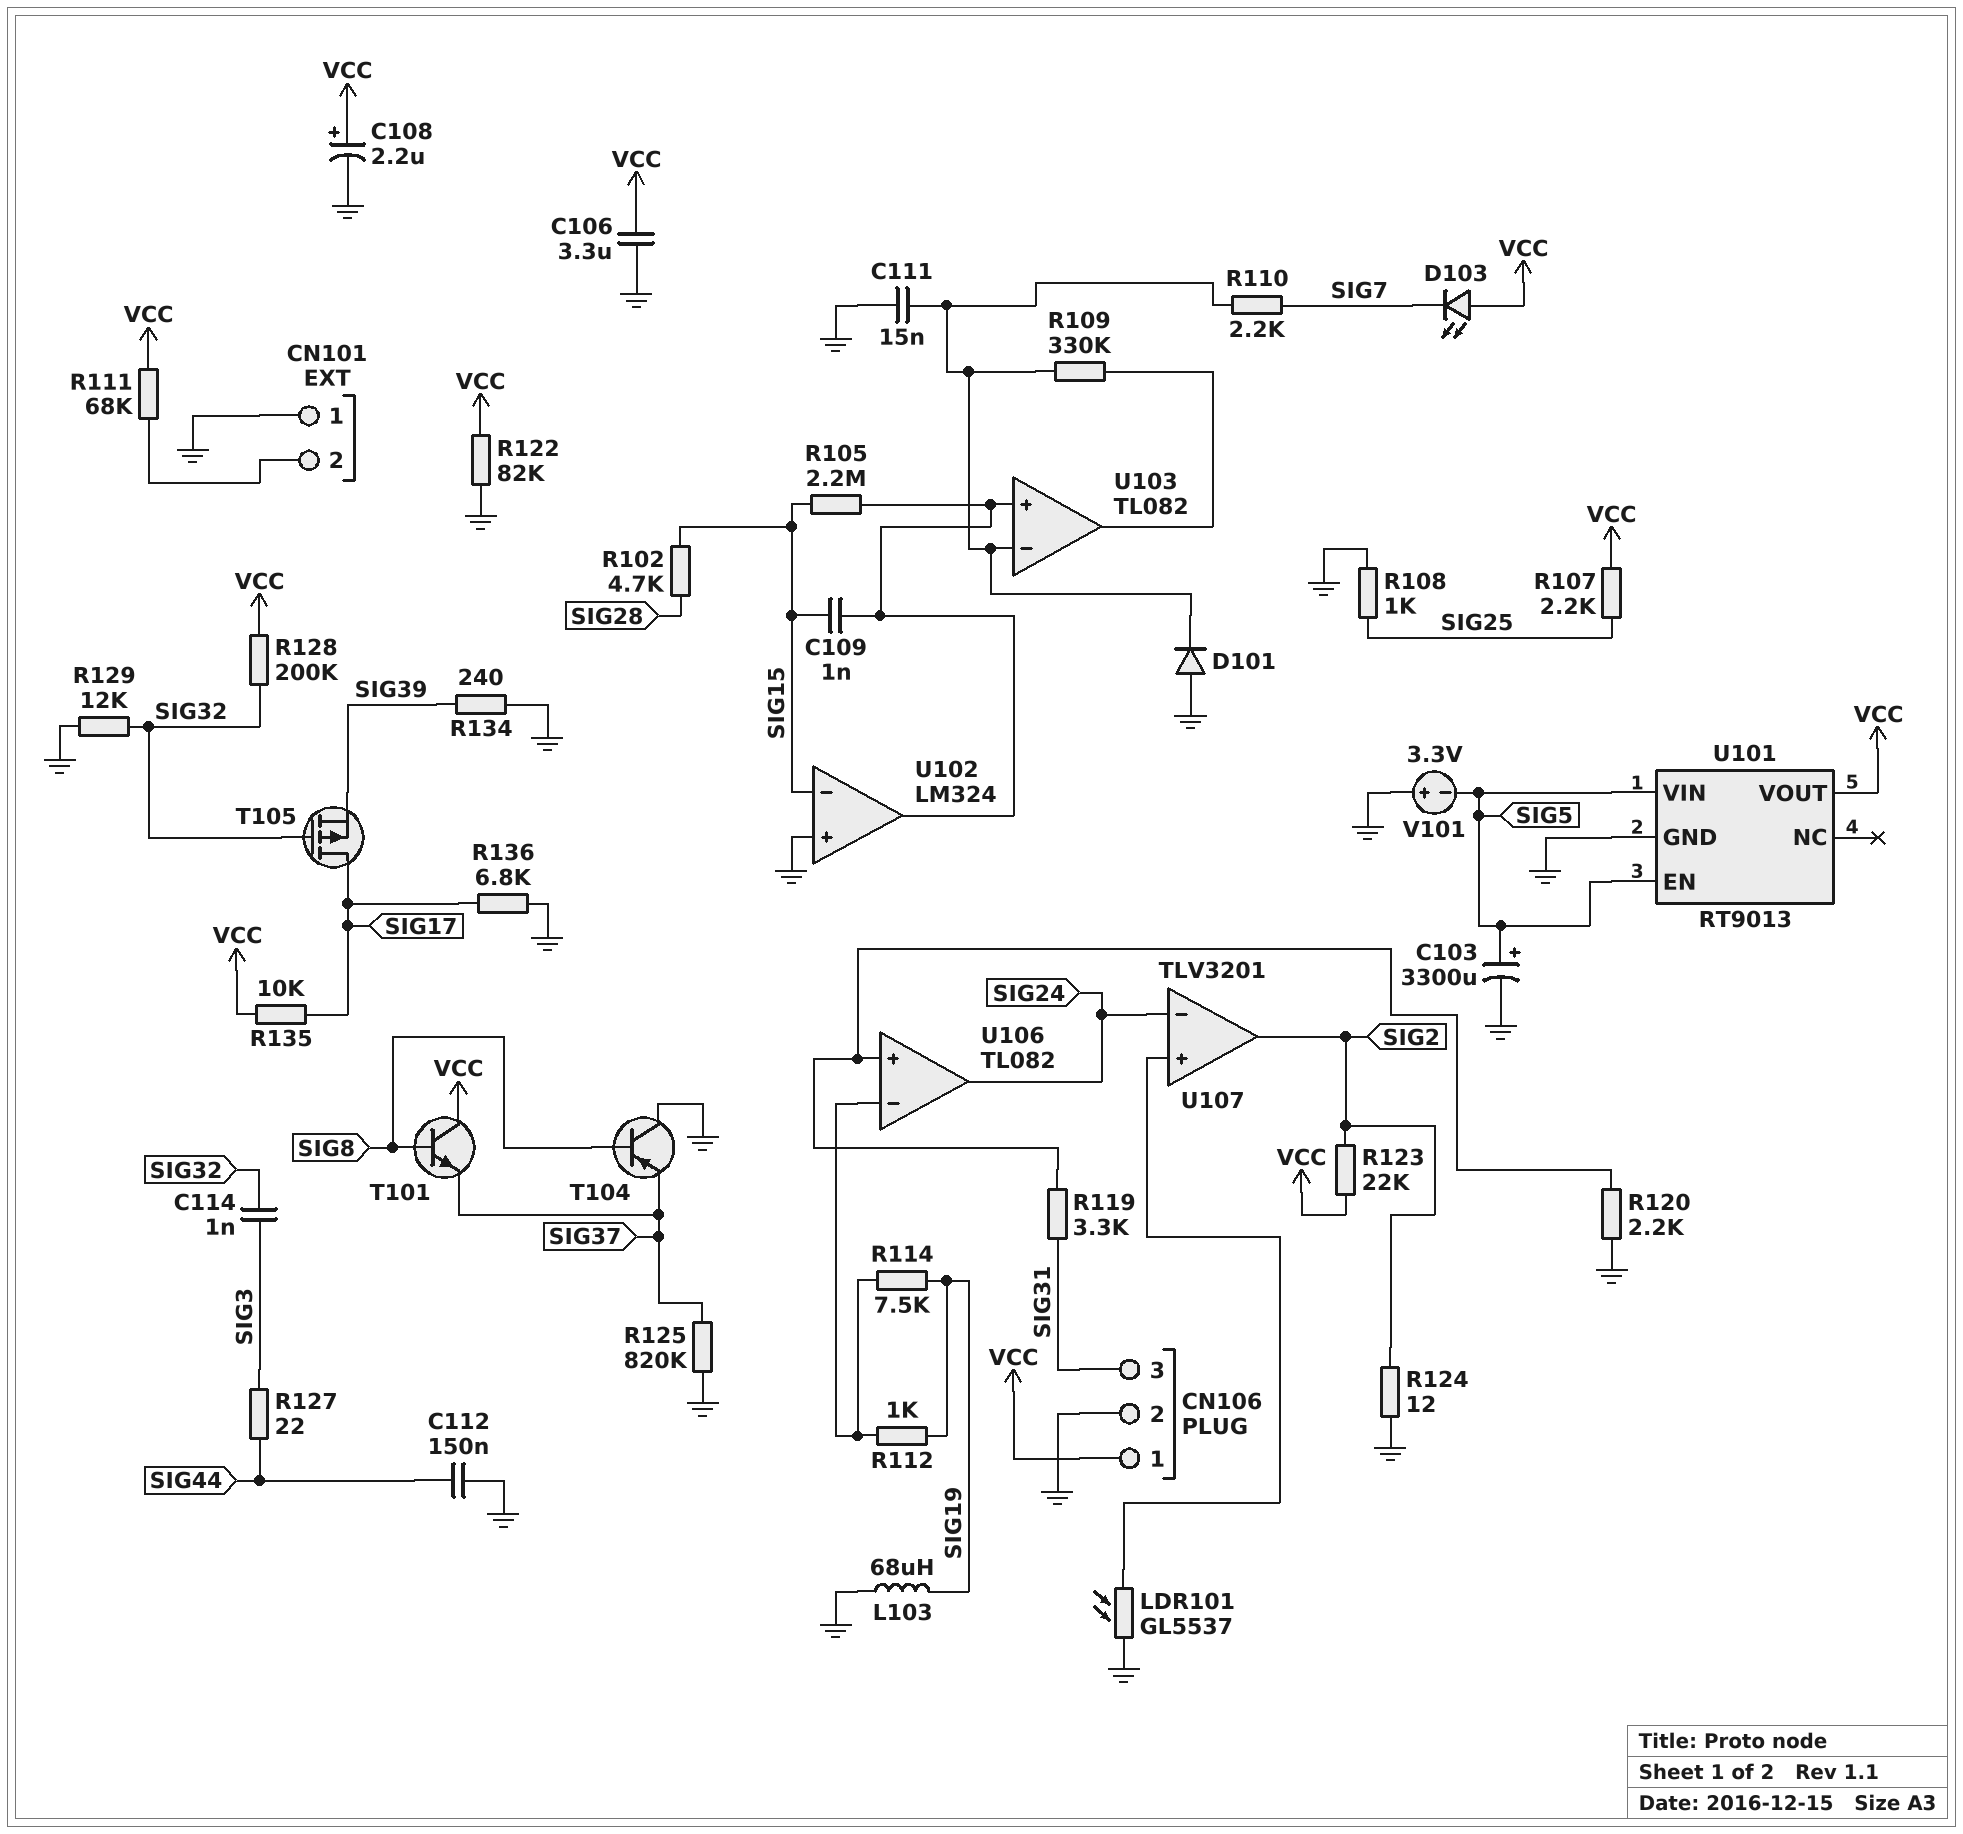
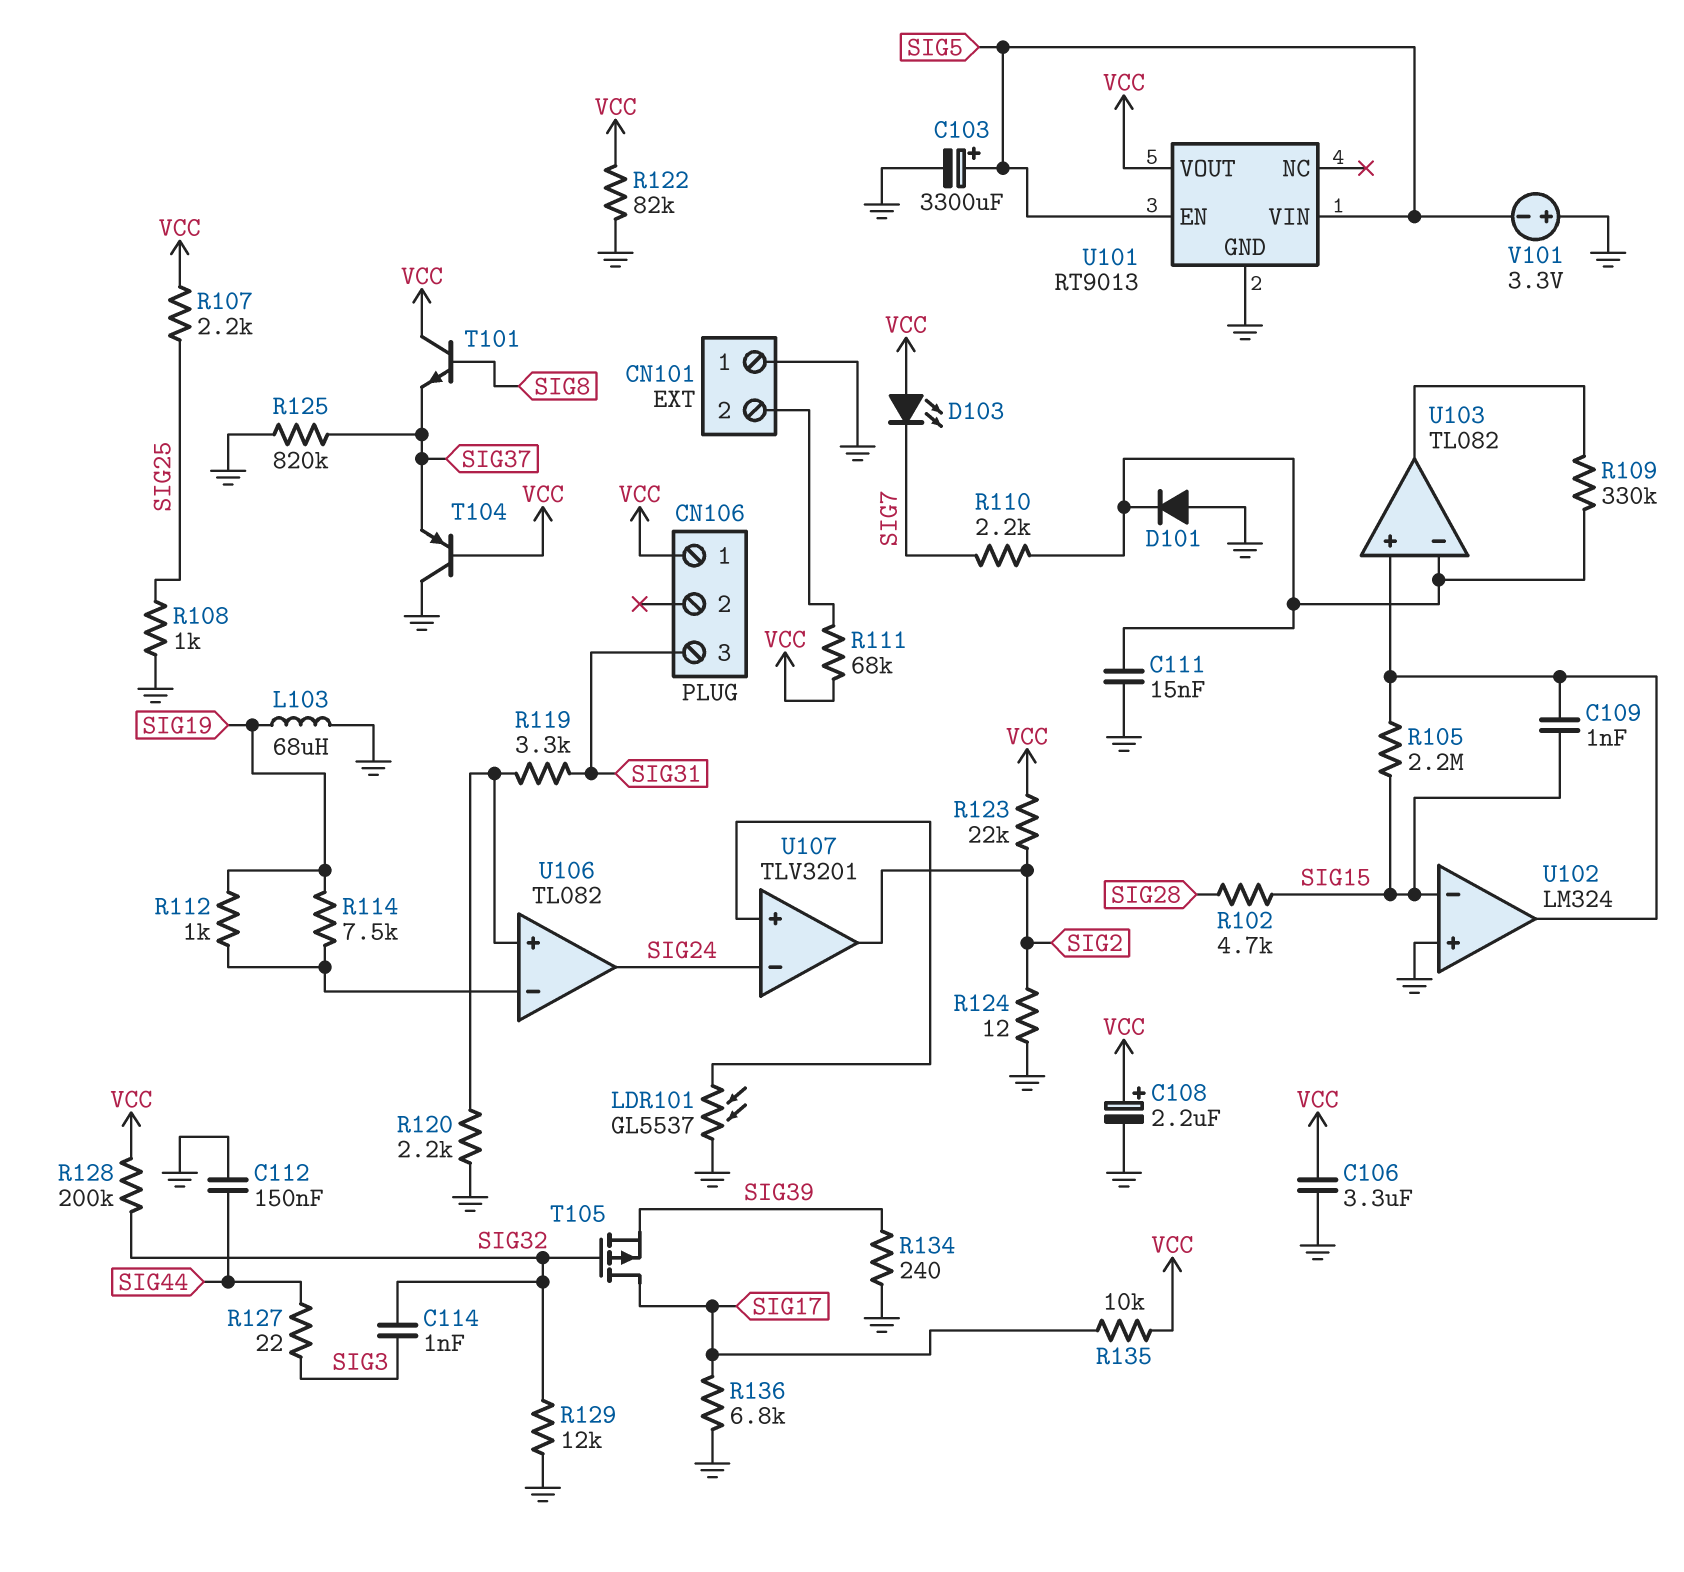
CN106 pin 2: GND -> none
T104: PNP (B SIG8, C GND, E SIG37) -> PNP (B VCC, C GND, E SIG37)

